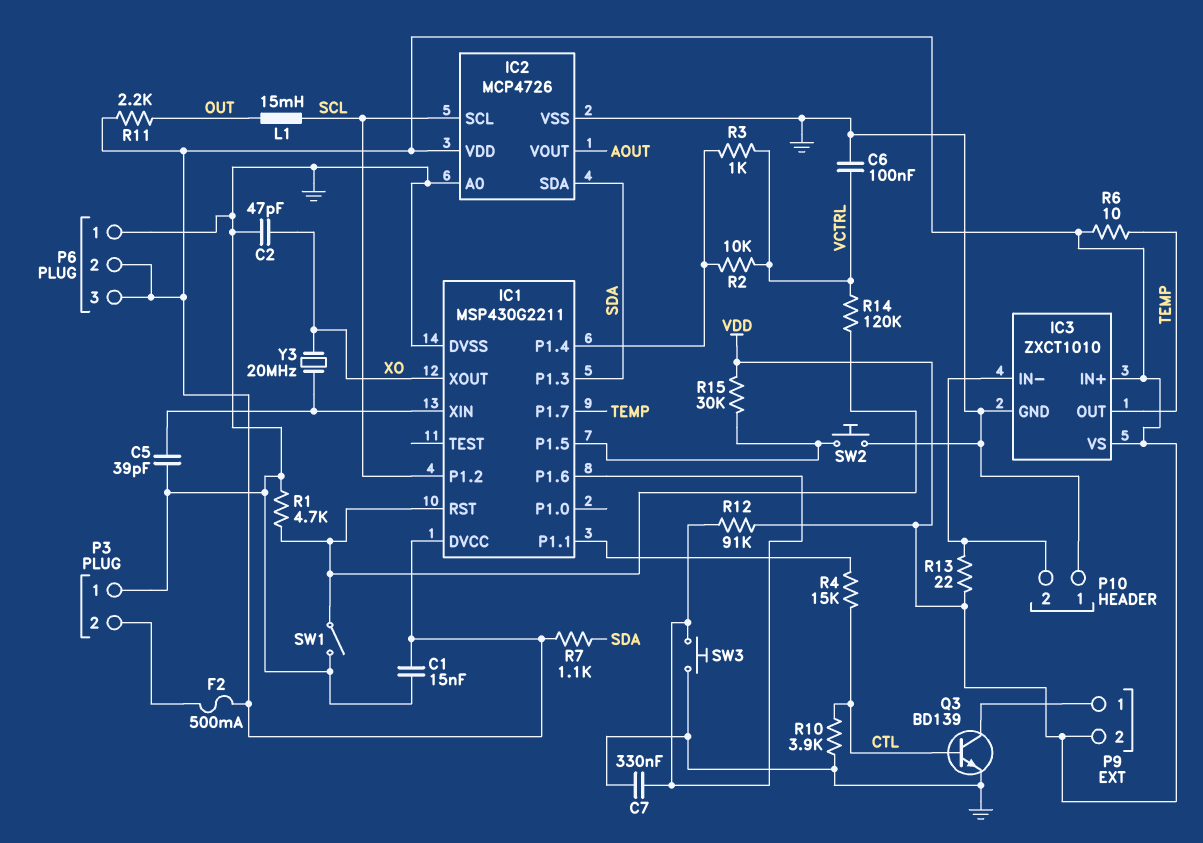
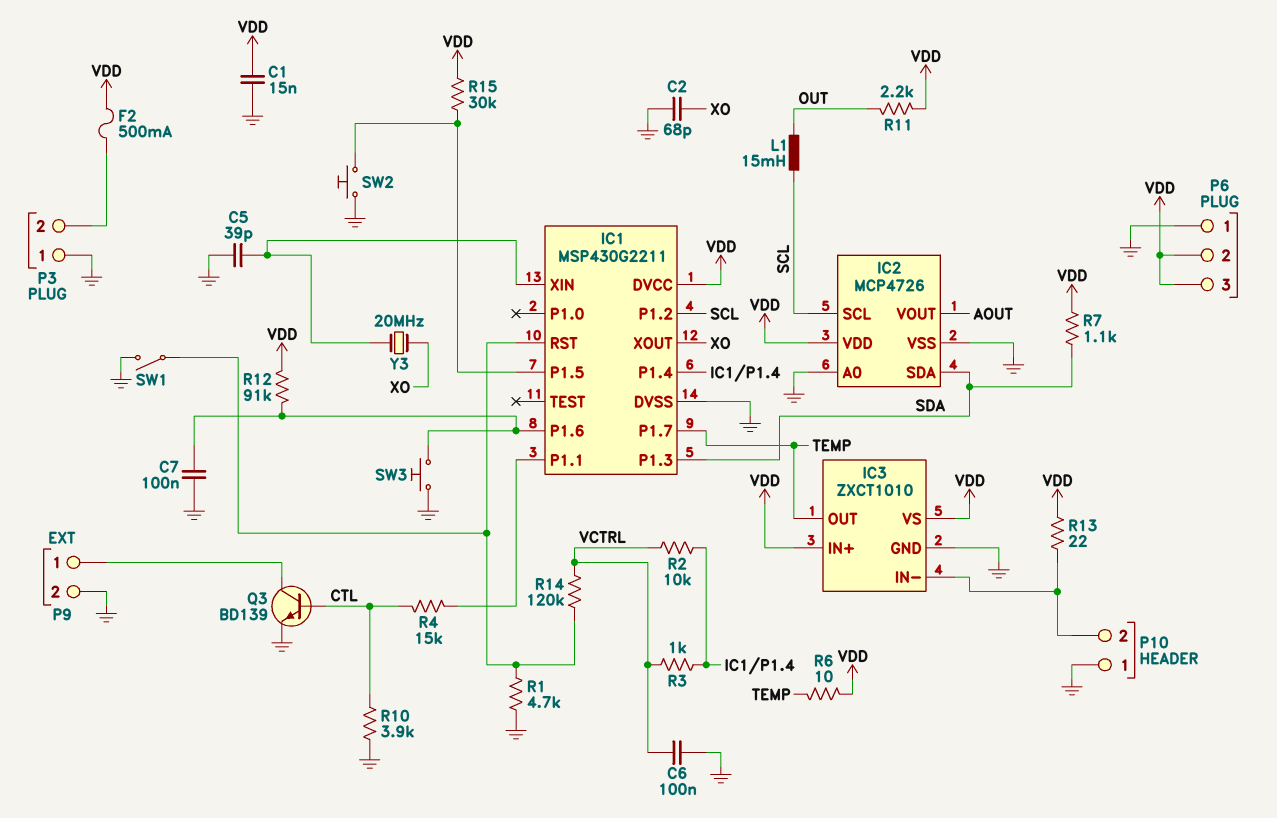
C2: 47pF (GND, XO) -> 68pF (GND, XO)
C7: 330nF (GND, IC1/P1.6) -> 100nF (GND, IC1/P1.6)
P9 pin 2: VDD -> GND

